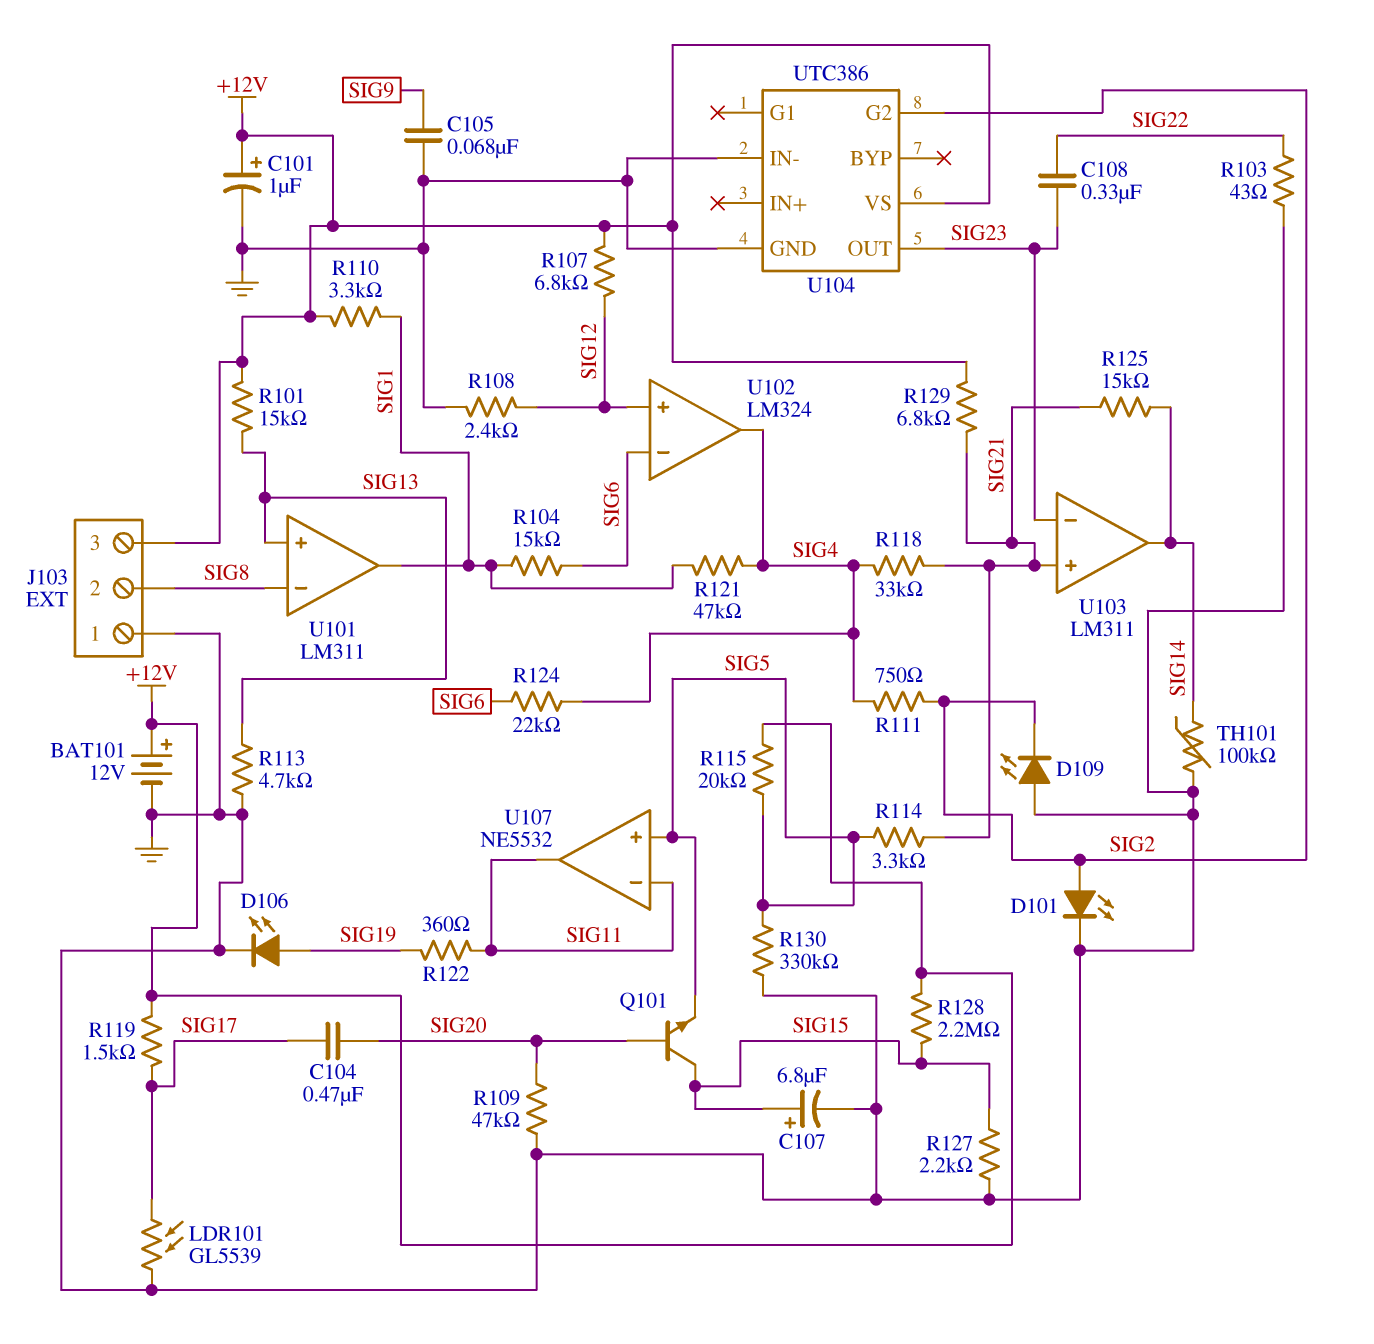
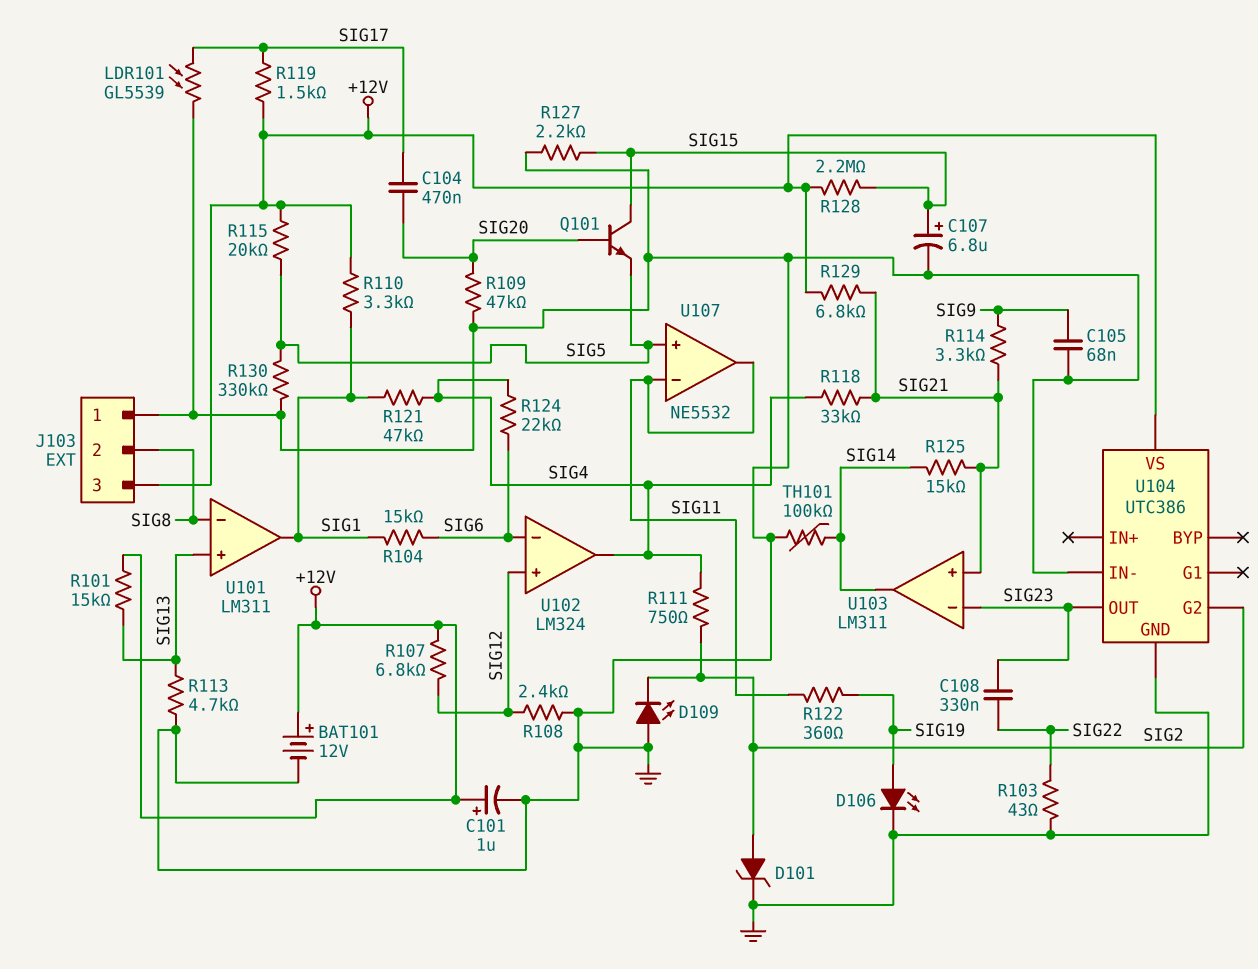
D101: LED (A SIG2, K GND) -> zener (A SIG2, K GND)
R114: 3.3k (SIG5, SIG21) -> 3.3k (SIG9, SIG21)

